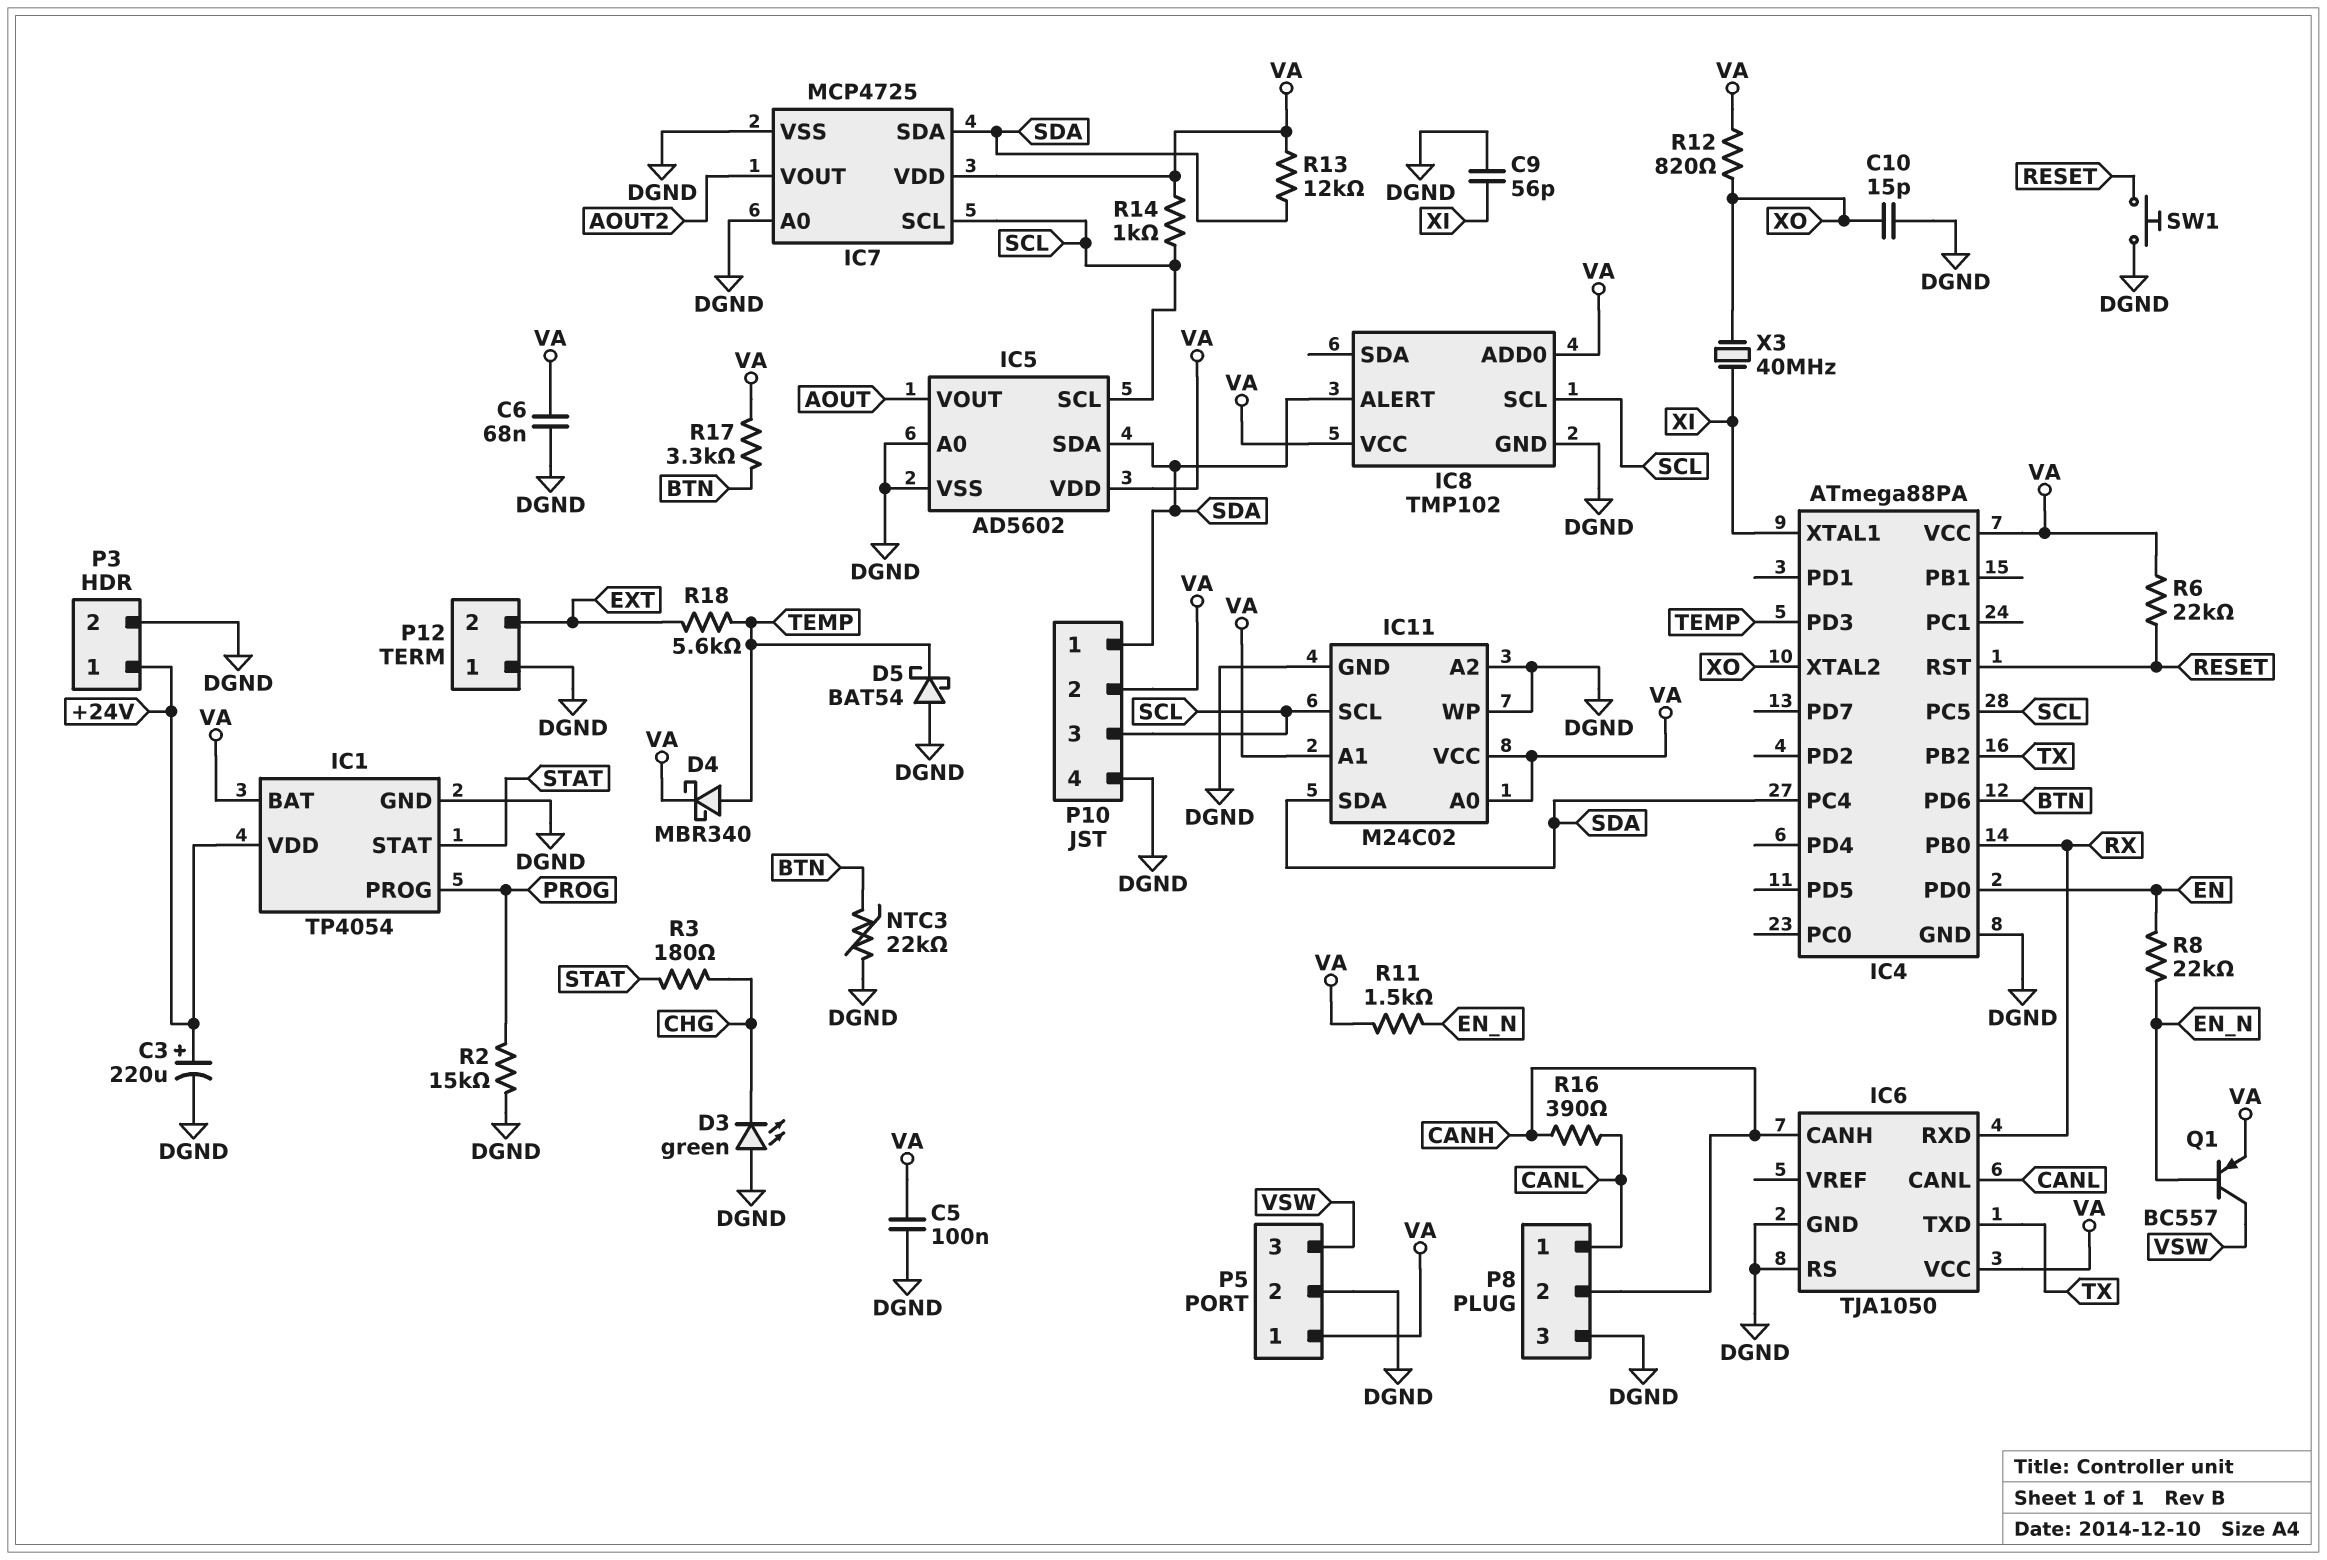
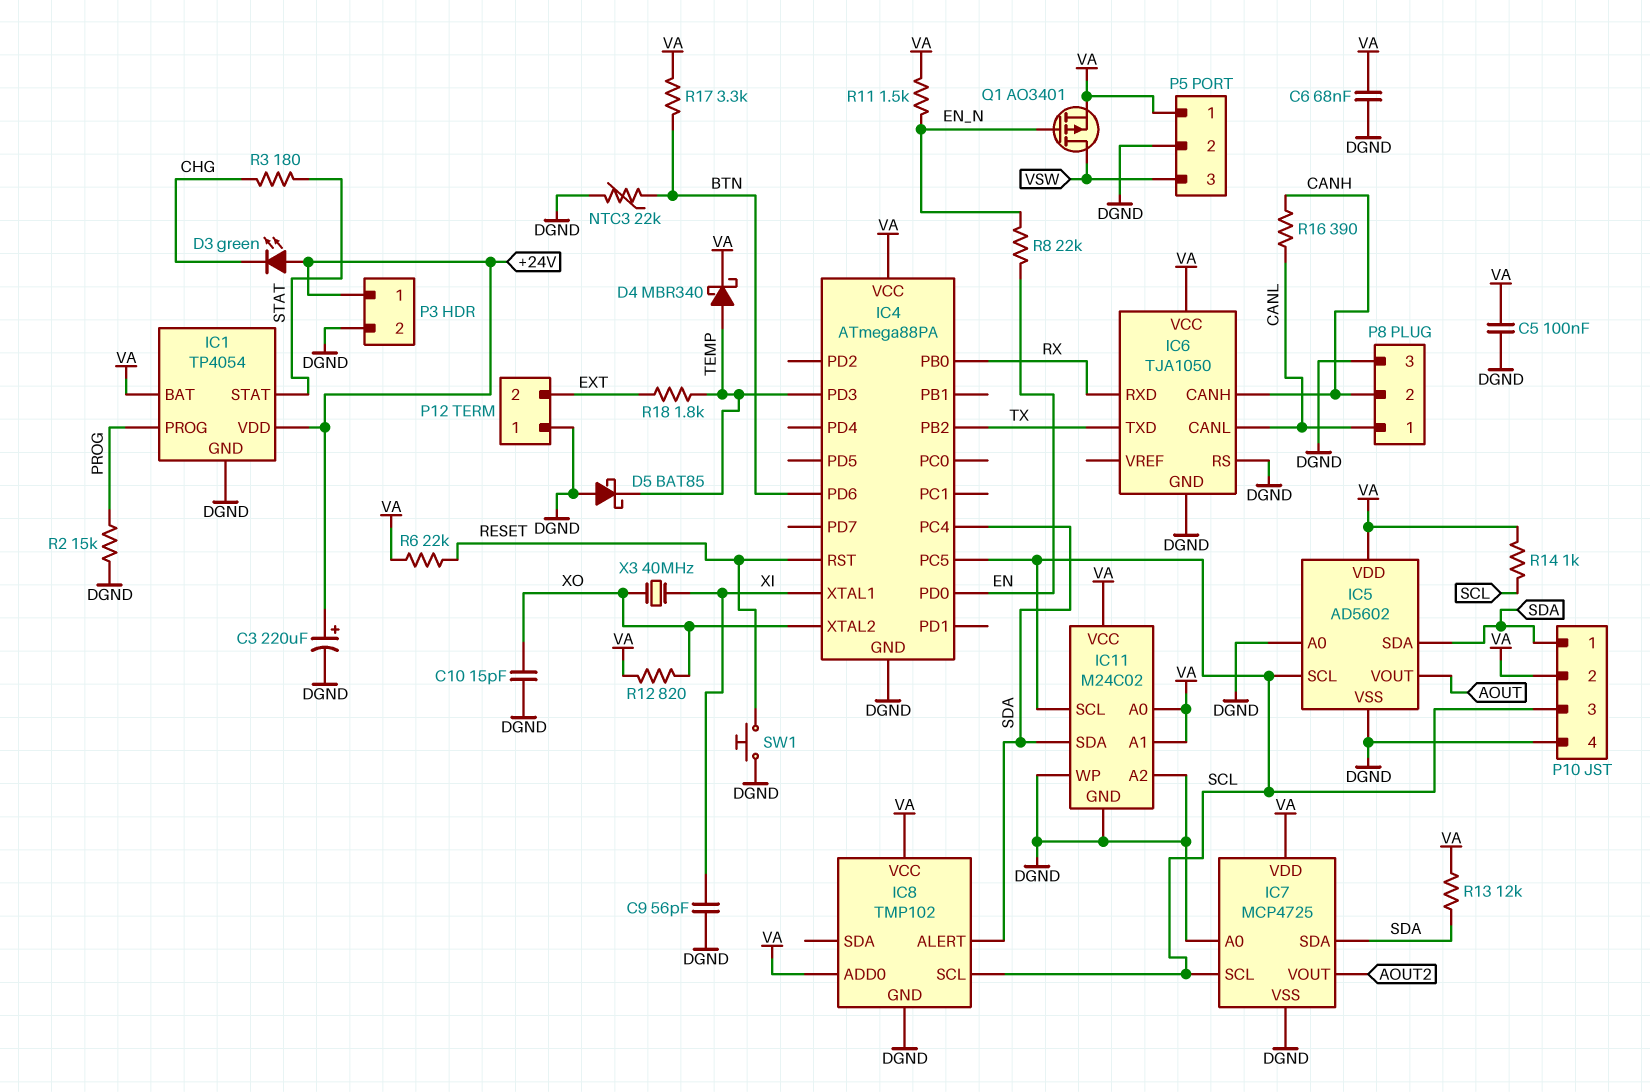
D3: LED green (A DGND, K CHG) -> LED green (A +24V, K CHG)
D5: schottky BAT54 (A DGND, K TEMP) -> schottky BAT85 (A DGND, K TEMP)
Q1: PNP BC557 (B EN_N, C VSW, E VA) -> PMOS AO3401 (G EN_N, D VSW, S VA)
R18: 5.6k (EXT, TEMP) -> 1.8k (EXT, TEMP)

